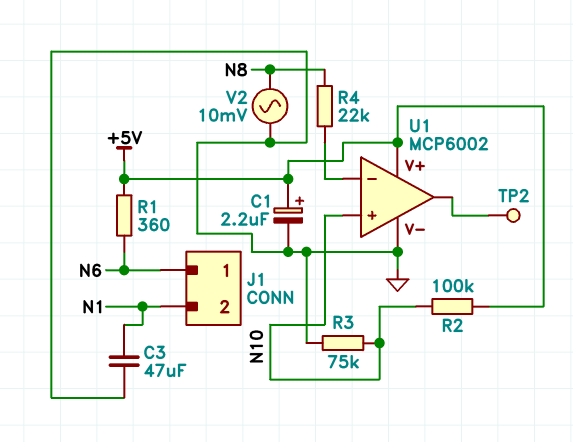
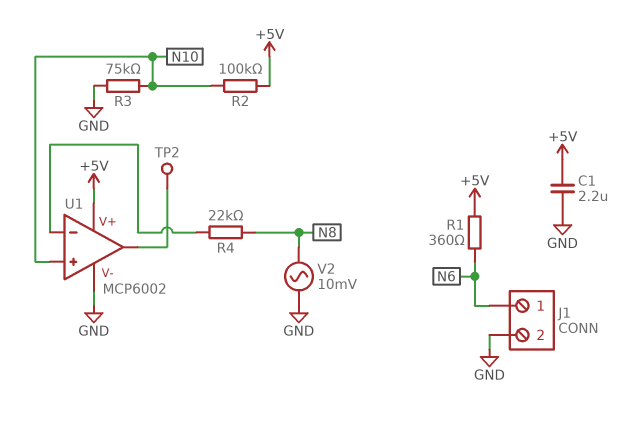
C1: 2.2uF (plus +5V, minus GND) -> 2.2uF (+5V, GND)
C3: 47uF (GND, N1) -> none
J1 pin 2: N1 -> GND

